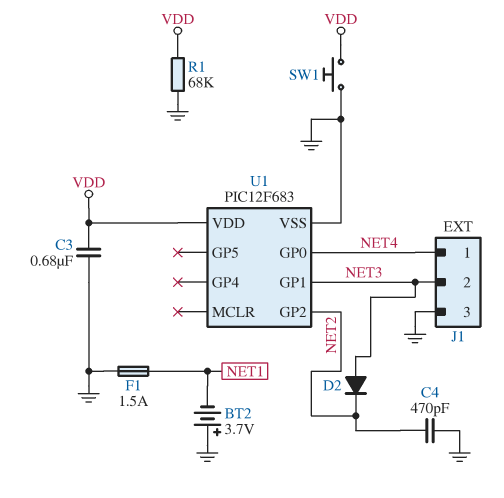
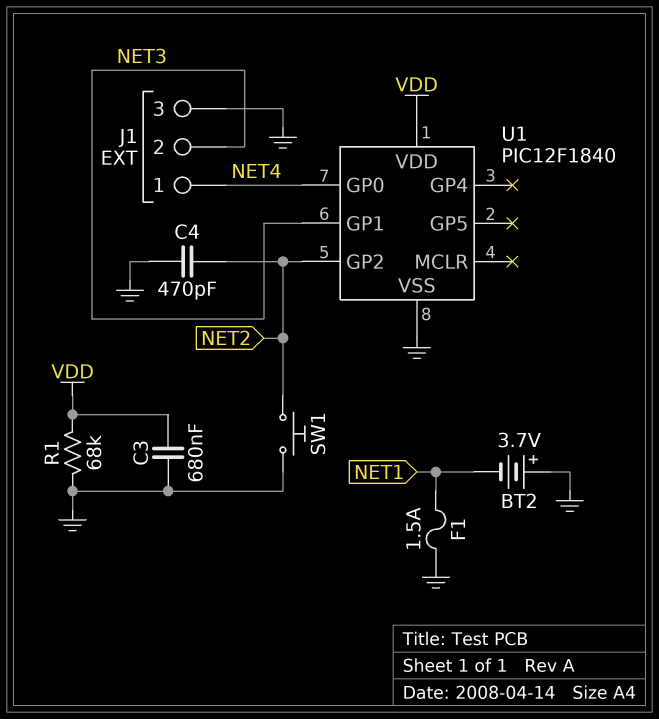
D2: diode (A NET3, K NET2) -> none
SW1: button (GND, VDD) -> button (GND, NET2)
U1: PIC12F683 -> PIC12F1840

